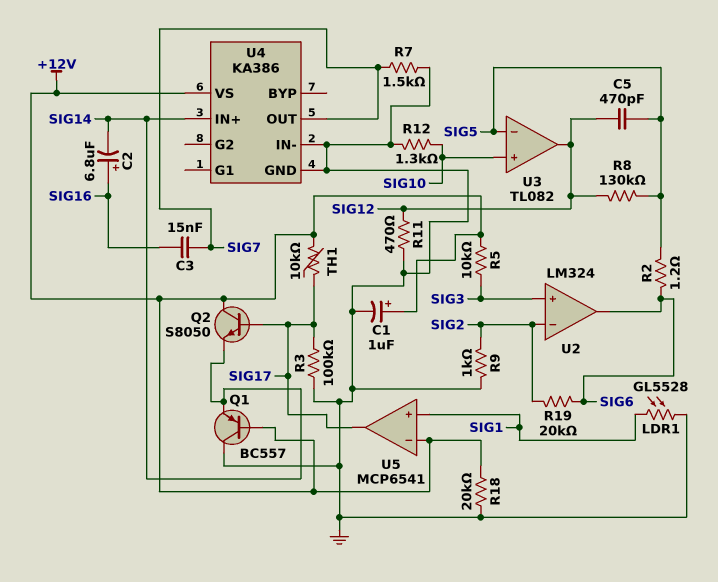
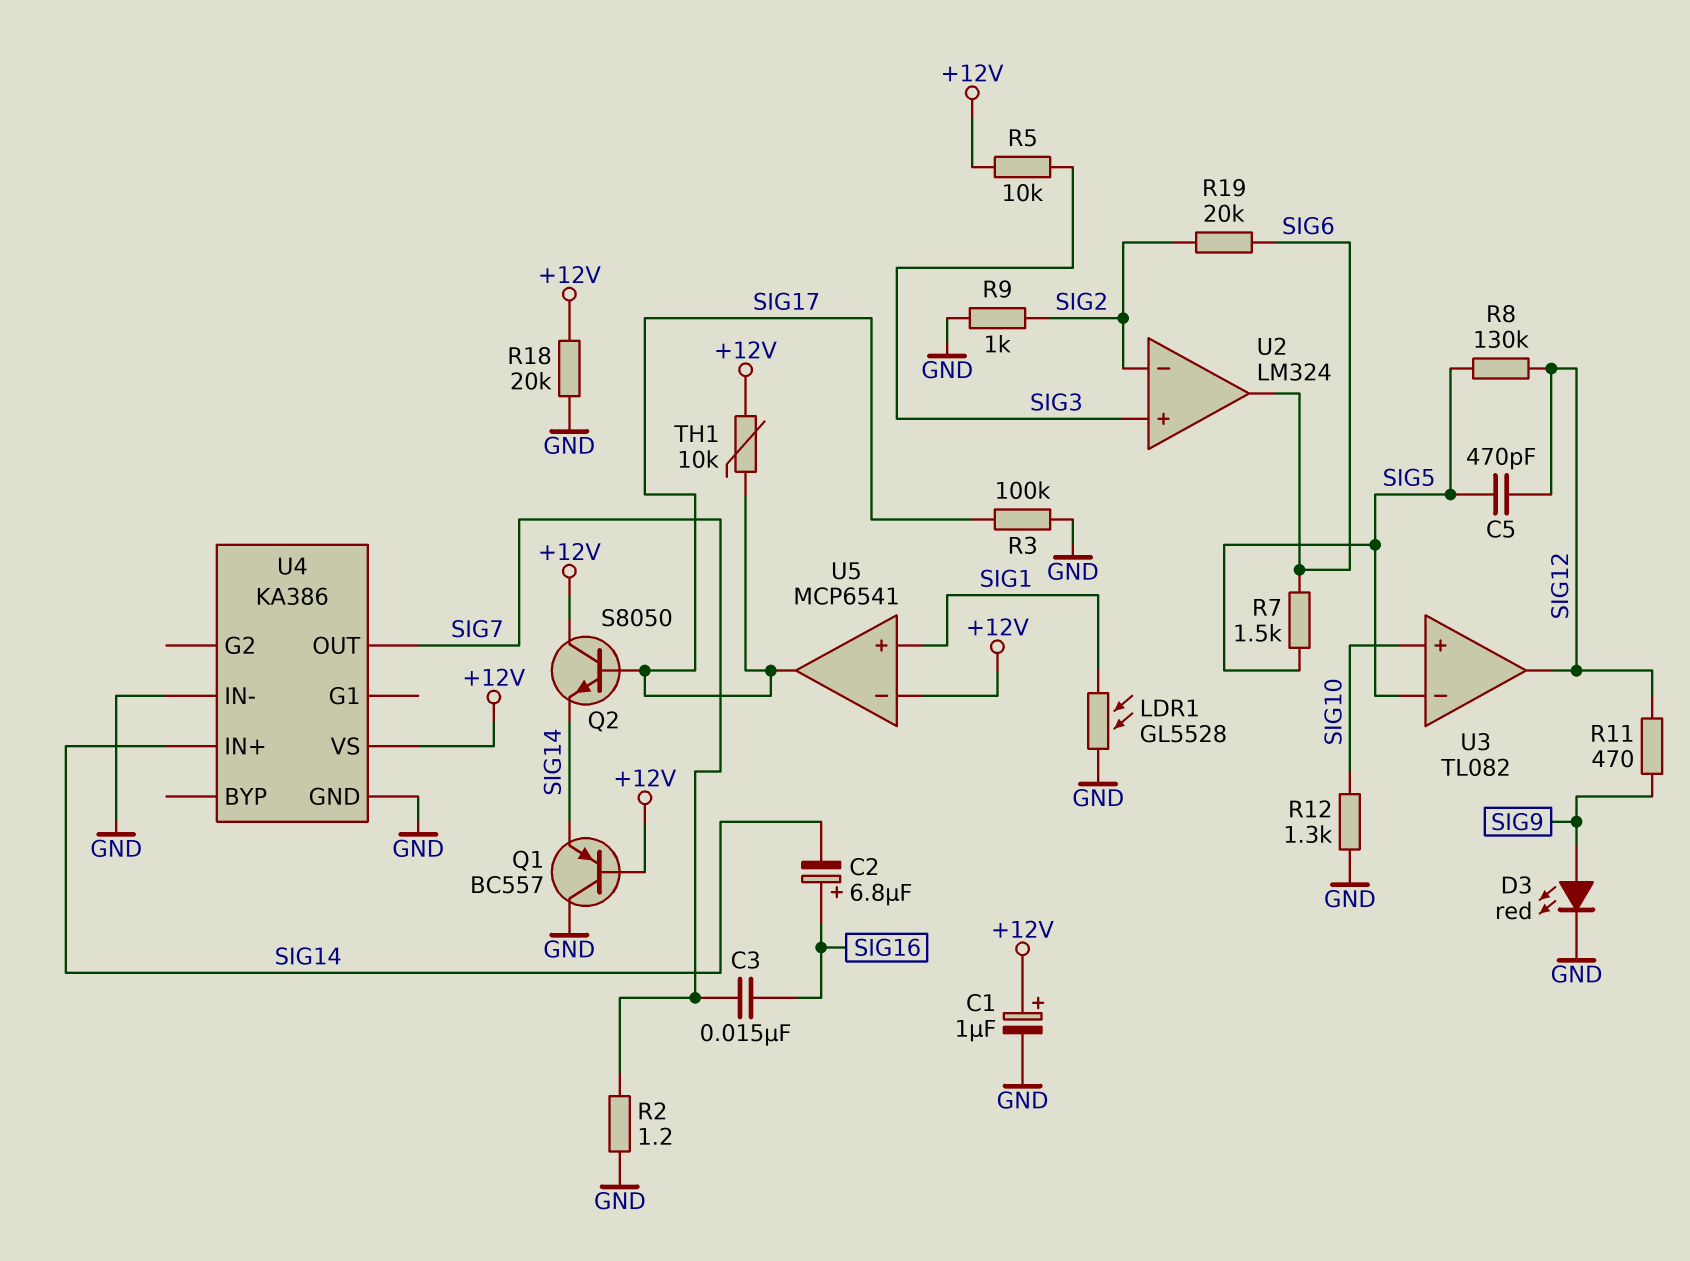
D3: none -> LED red (A SIG9, K GND)
R2: 1.2 (SIG5, SIG6) -> 1.2 (GND, SIG7)
R7: 1.5k (GND, SIG7) -> 1.5k (SIG5, SIG6)
R11: 470 (GND, SIG12) -> 470 (SIG9, SIG12)

